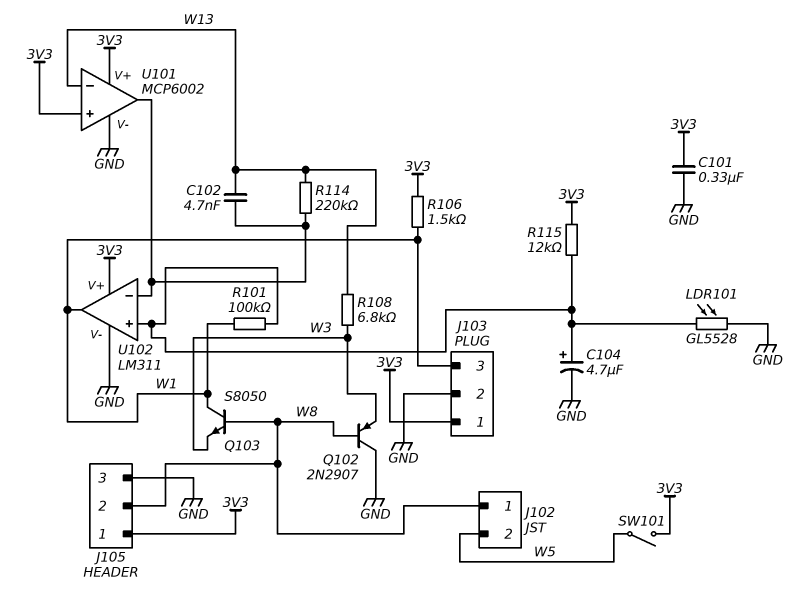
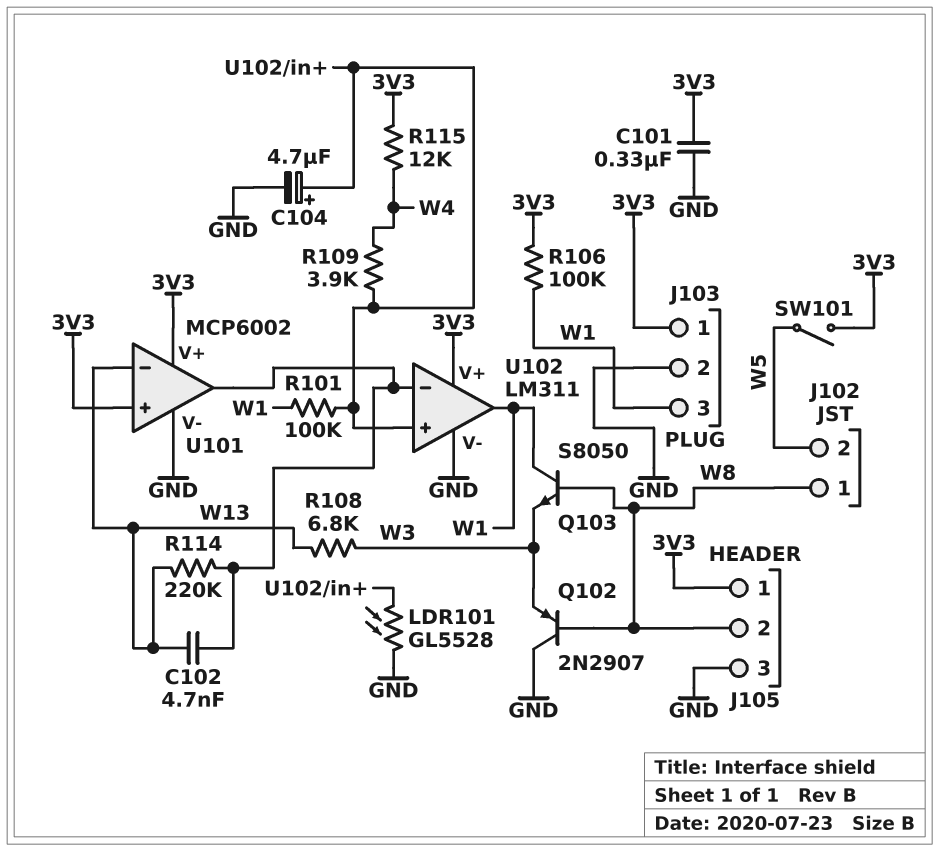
R106: 1.5k (3V3, W1) -> 100k (3V3, W1)
R109: none -> 3.9k (U102/in+, W4)
R115: 12k (3V3, U102/in+) -> 12k (3V3, W4)

